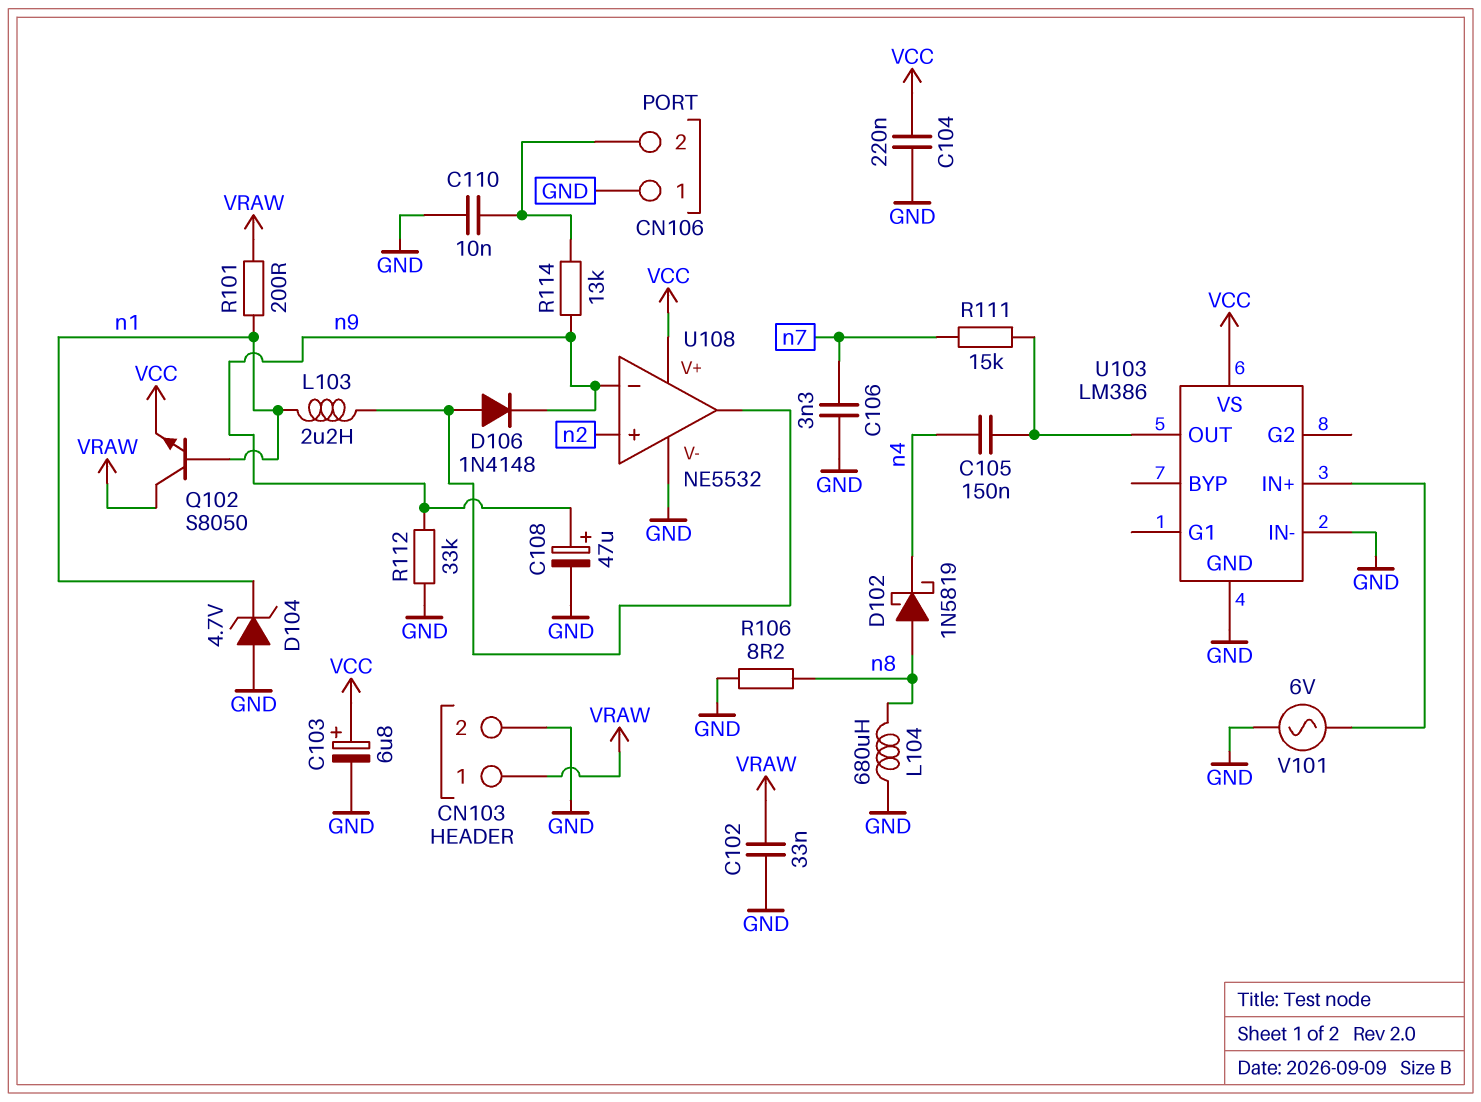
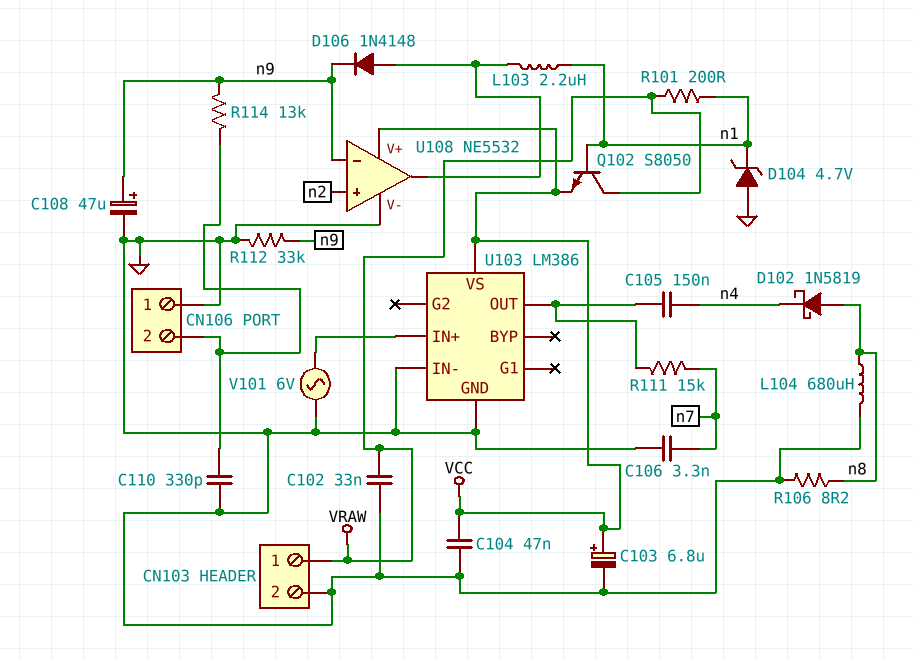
C104: 220nF (GND, VCC) -> 47nF (GND, VCC)
C110: 10nF (CN106/2, GND) -> 330pF (CN106/2, GND)

